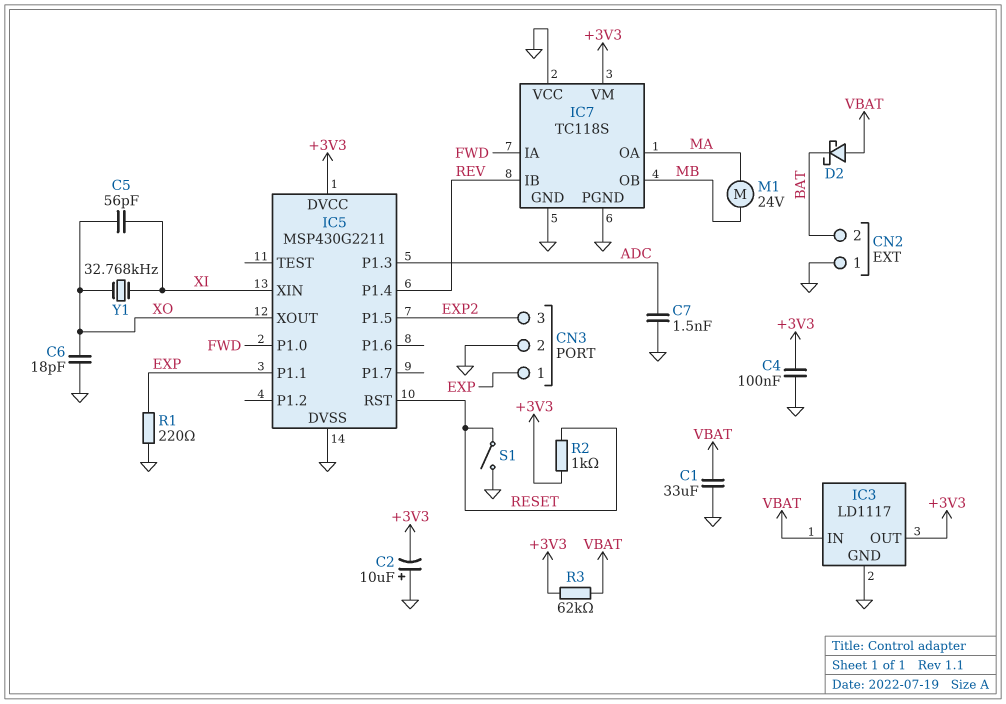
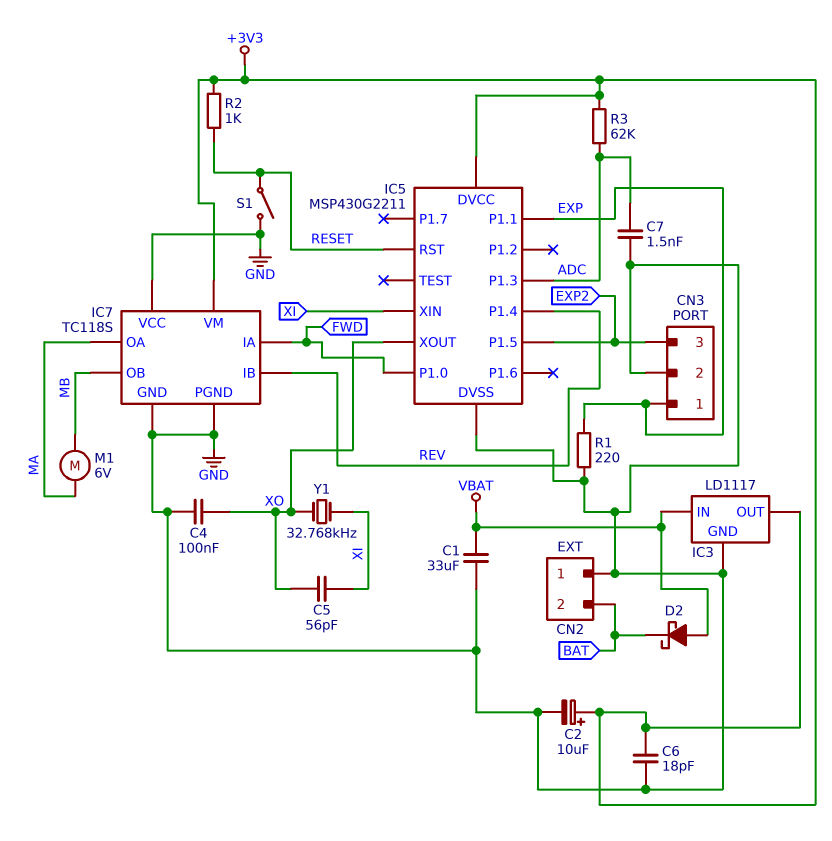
C2: 10uF (plus GND, minus +3V3) -> 10uF (plus +3V3, minus GND)
C4: 100nF (+3V3, GND) -> 100nF (GND, XO)
C6: 18pF (GND, XO) -> 18pF (+3V3, GND)
M1: motor 24V (MA, MB) -> motor 6V (MA, MB)
R3: 62k (+3V3, VBAT) -> 62k (+3V3, ADC)

